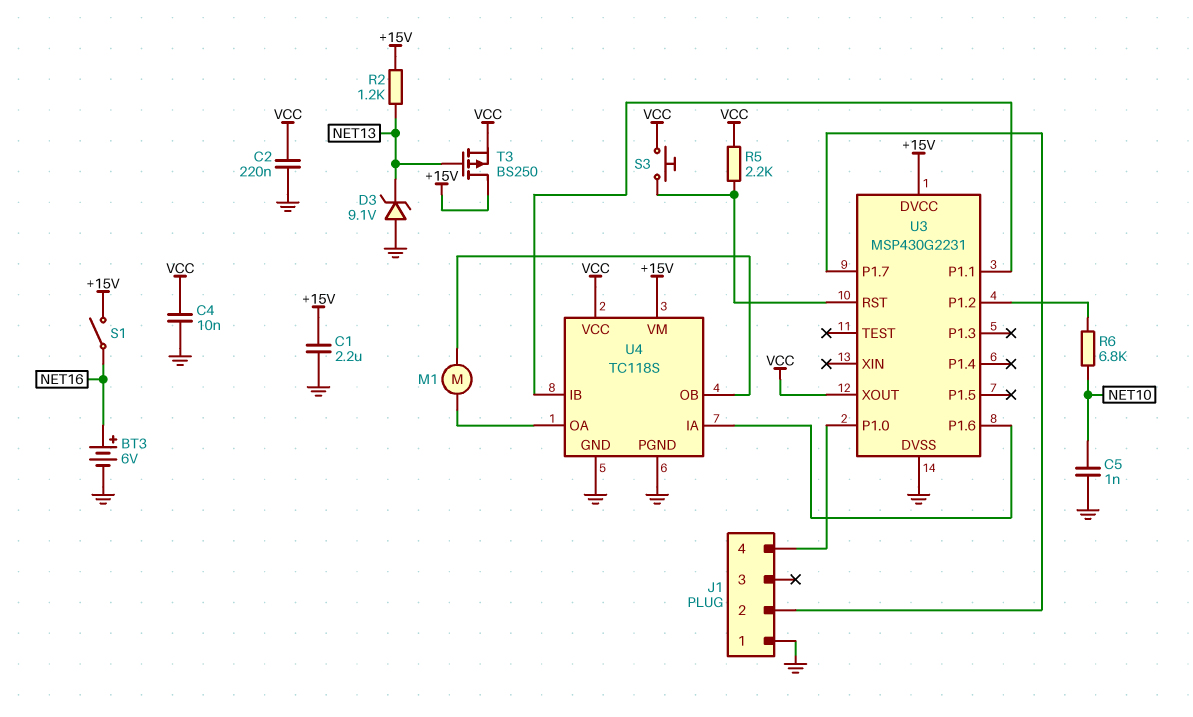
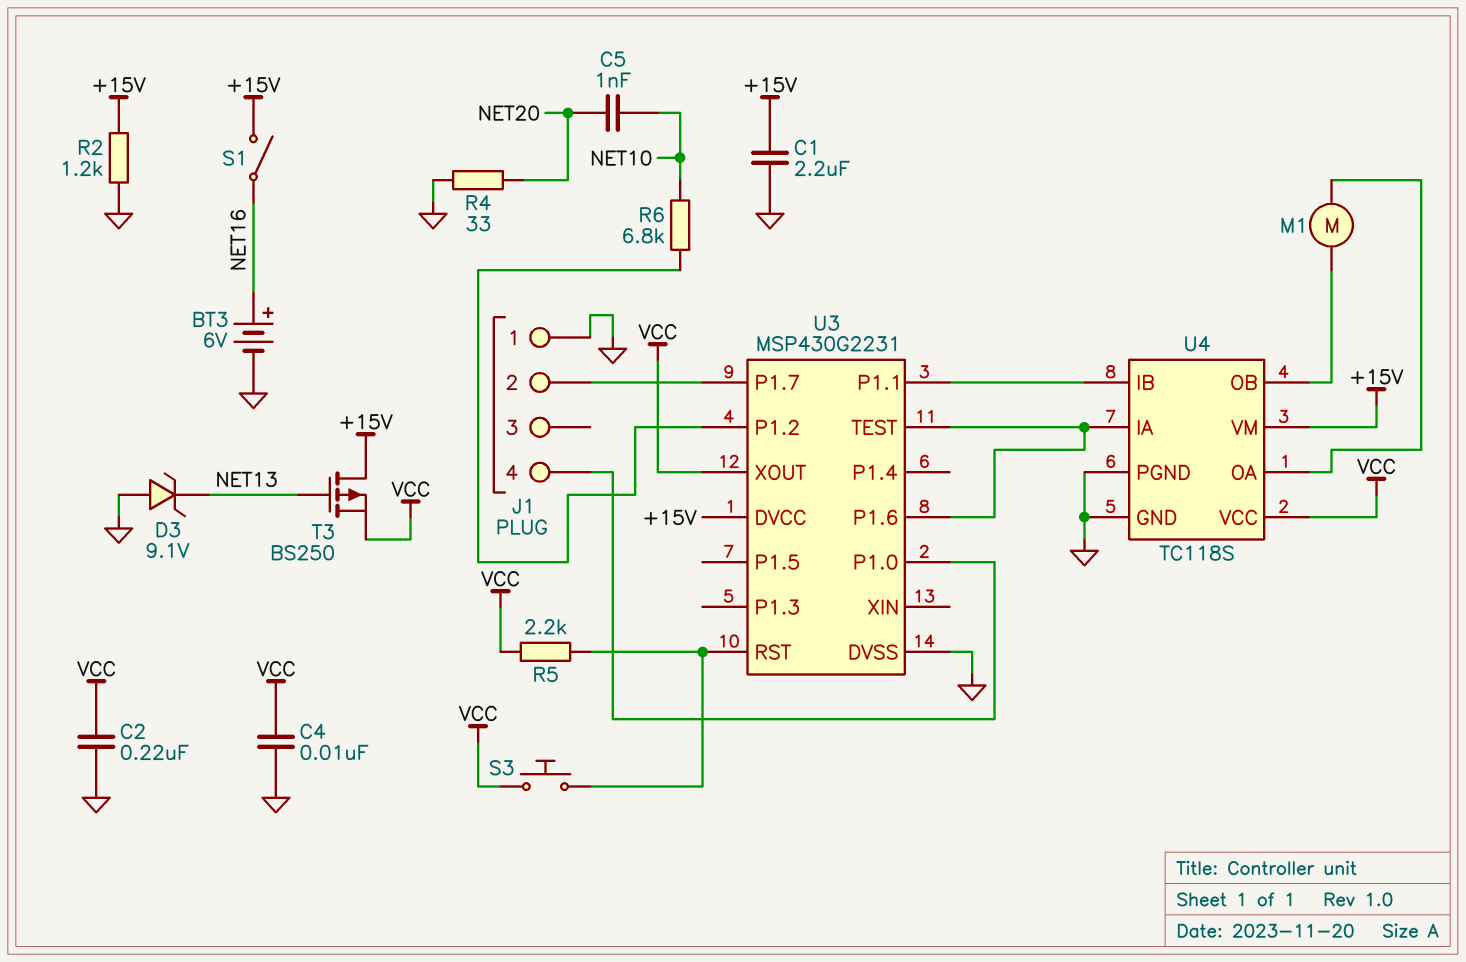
C5: 1nF (GND, NET10) -> 1nF (NET10, NET20)
R2: 1.2k (+15V, NET13) -> 1.2k (+15V, GND)
R4: none -> 33 (GND, NET20)
U3 pin TEST: none -> U3/P1.6

